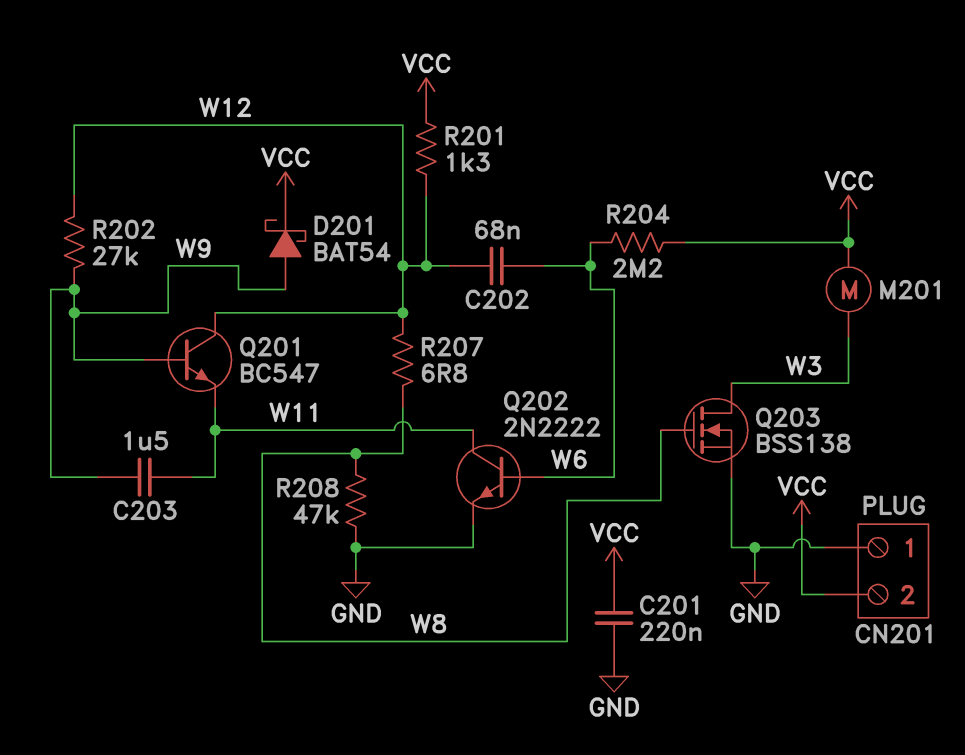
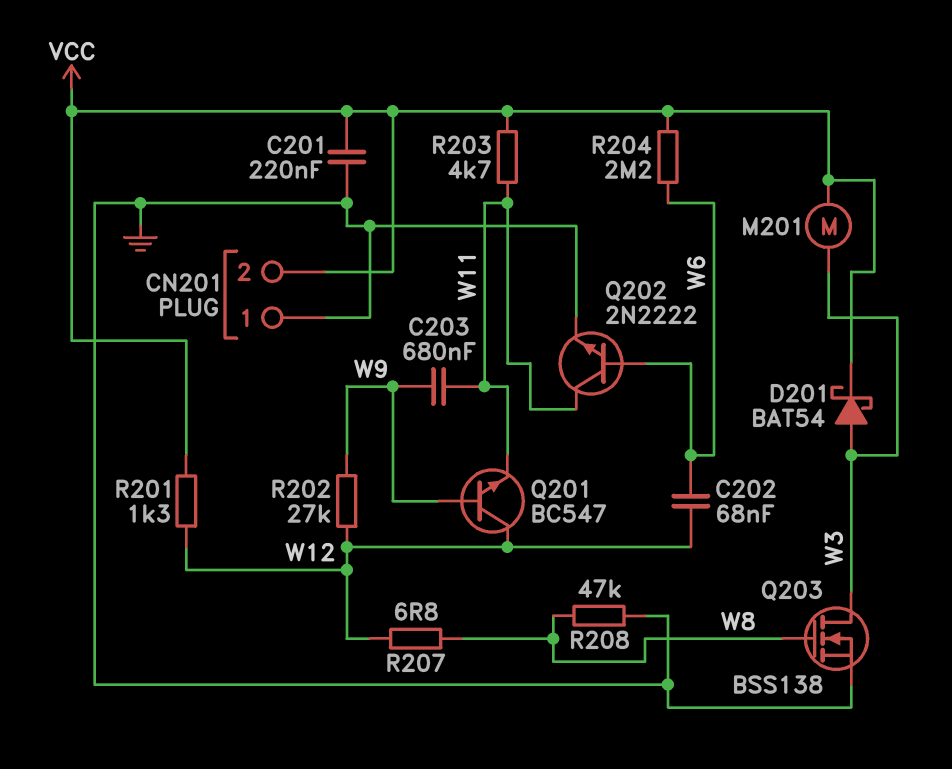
C203: 1.5uF (W9, W11) -> 680nF (W9, W11)
D201: schottky BAT54 (A W9, K VCC) -> schottky BAT54 (A W3, K VCC)
R203: none -> 4.7k (VCC, W11)

